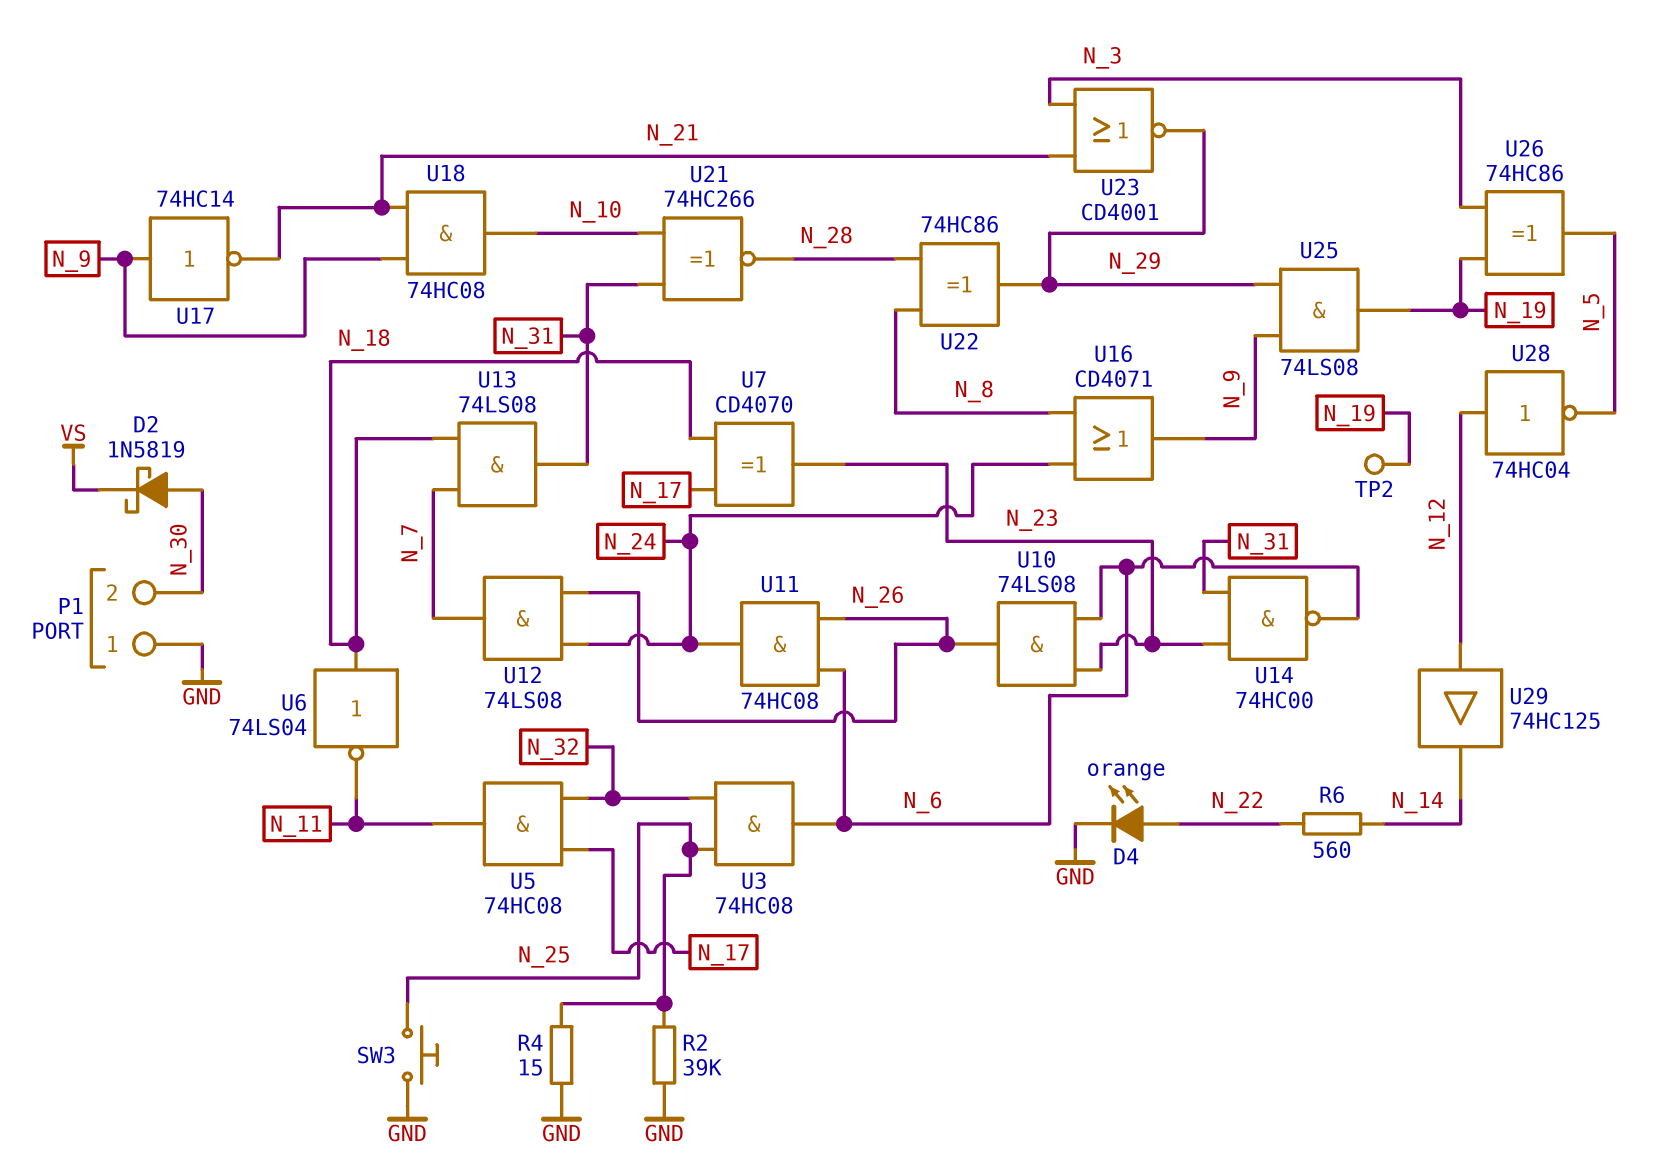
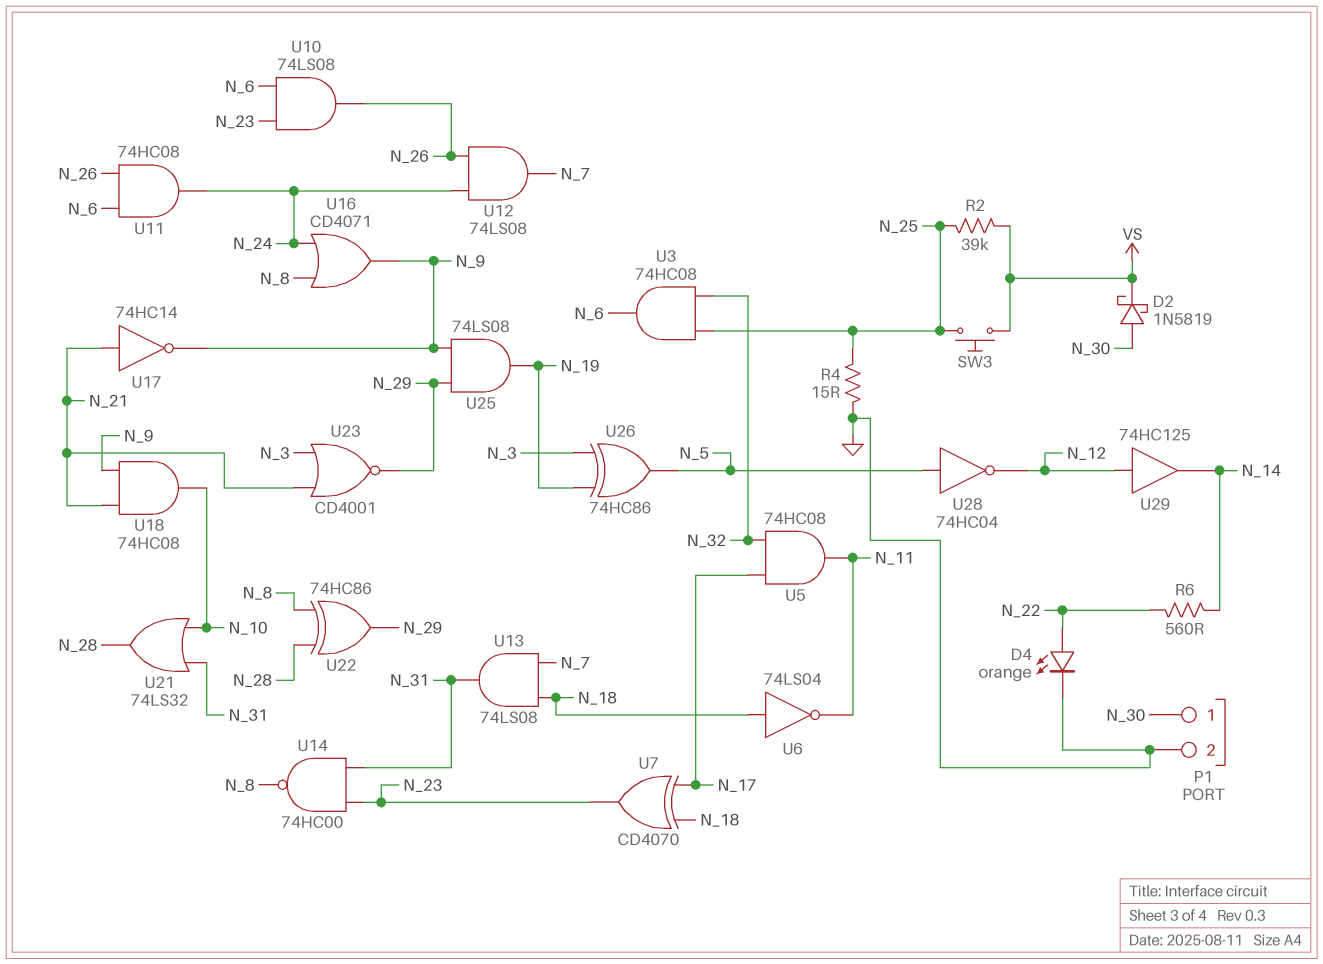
P1 pin 1: GND -> N_30
P1 pin 2: N_30 -> GND
R2: 39k (GND, N_25) -> 39k (N_25, VS)
SW3: button (GND, N_25) -> button (N_25, VS)
TP2: test point (N_19) -> none
U14: NAND 74HC00 (in N_23, in N_31, out N_6) -> NAND 74HC00 (in N_23, in N_31, out N_8)
U17: NOT 74HC14 (in N_9, out N_21) -> NOT 74HC14 (in N_21, out N_9)
U21: XNOR 74HC266 (in N_10, in N_31, out N_28) -> OR 74LS32 (in N_10, in N_31, out N_28)
U28: NOT 74HC04 (in N_12, out N_5) -> NOT 74HC04 (in N_5, out N_12)

